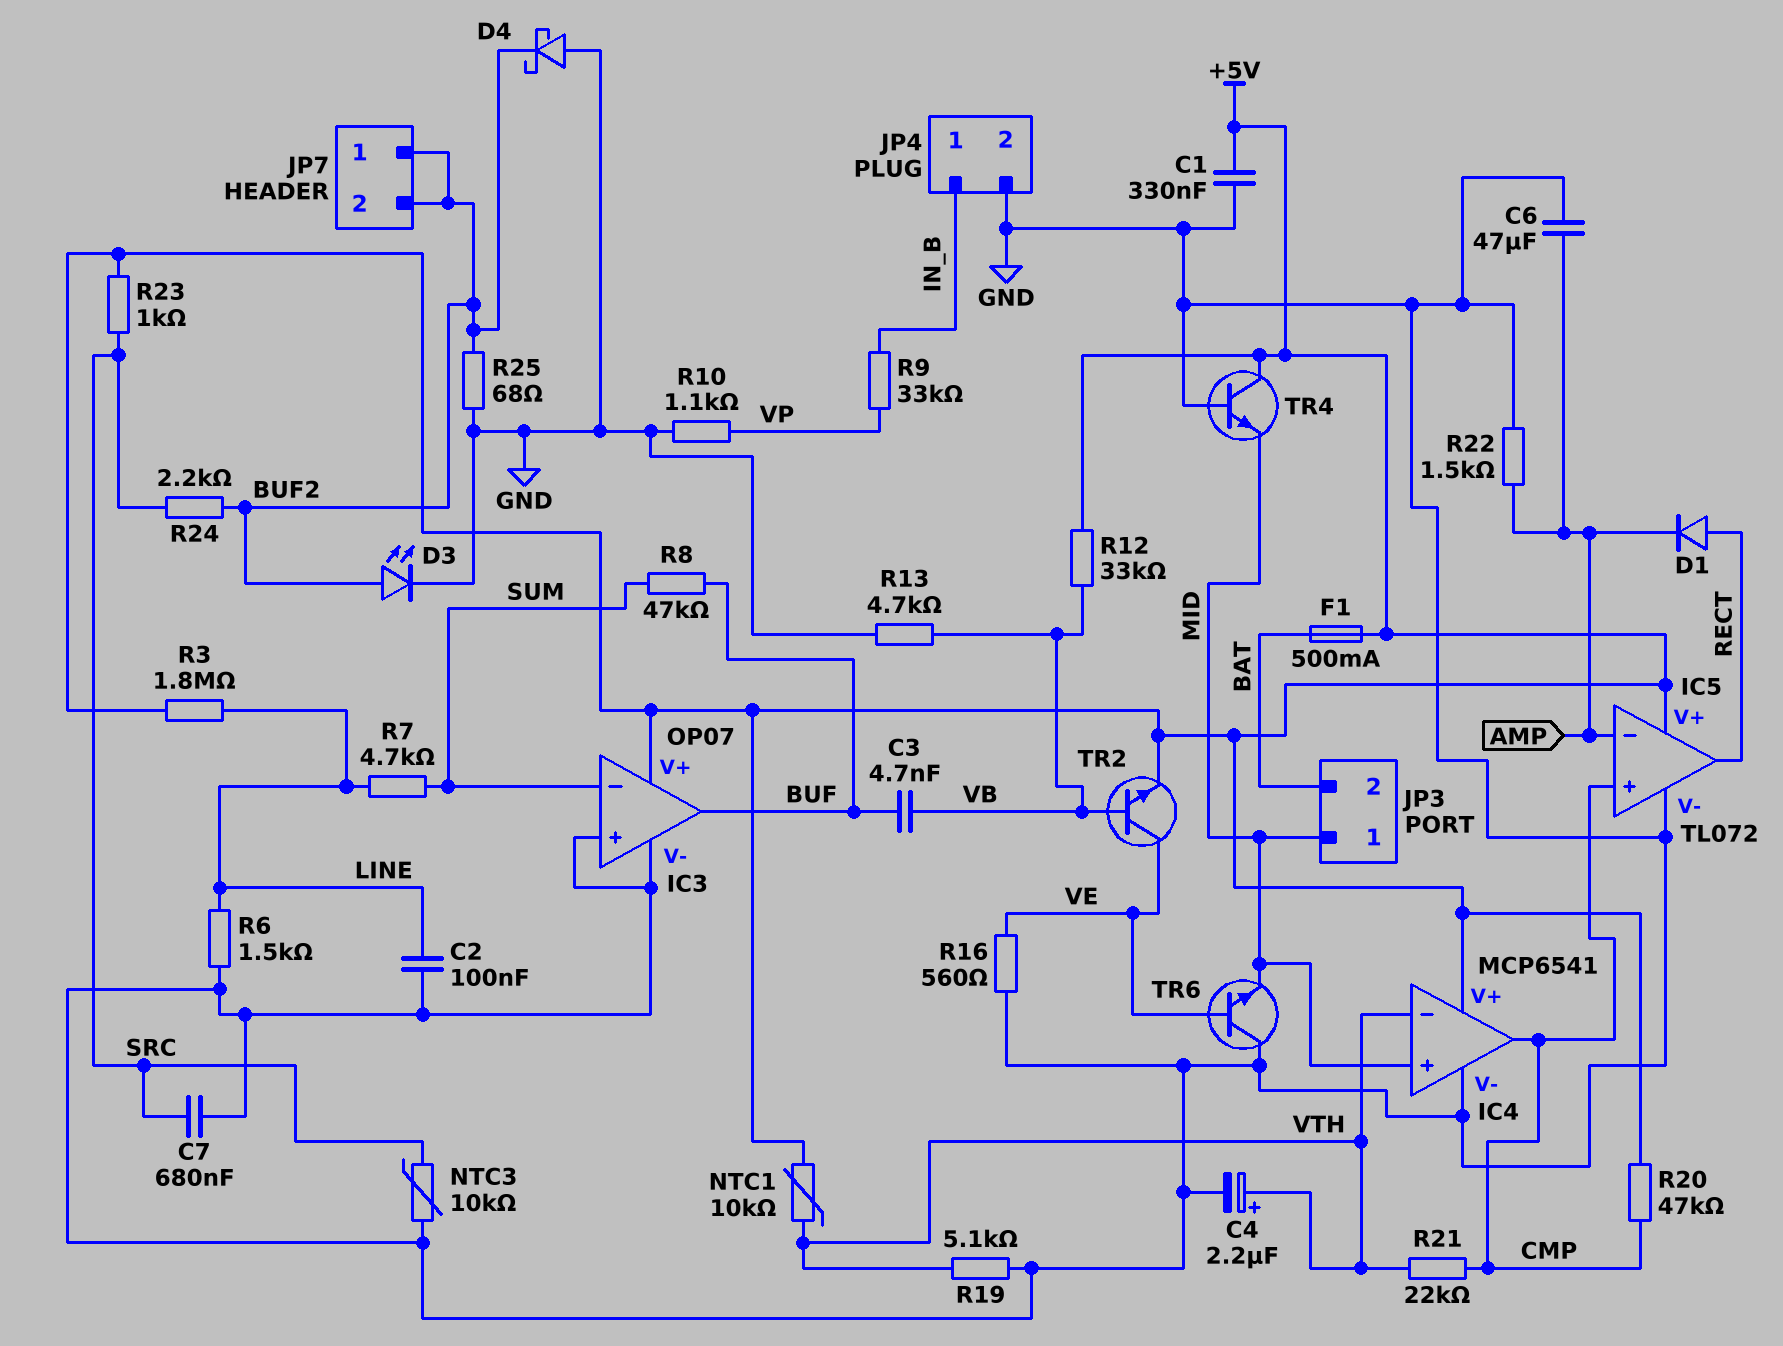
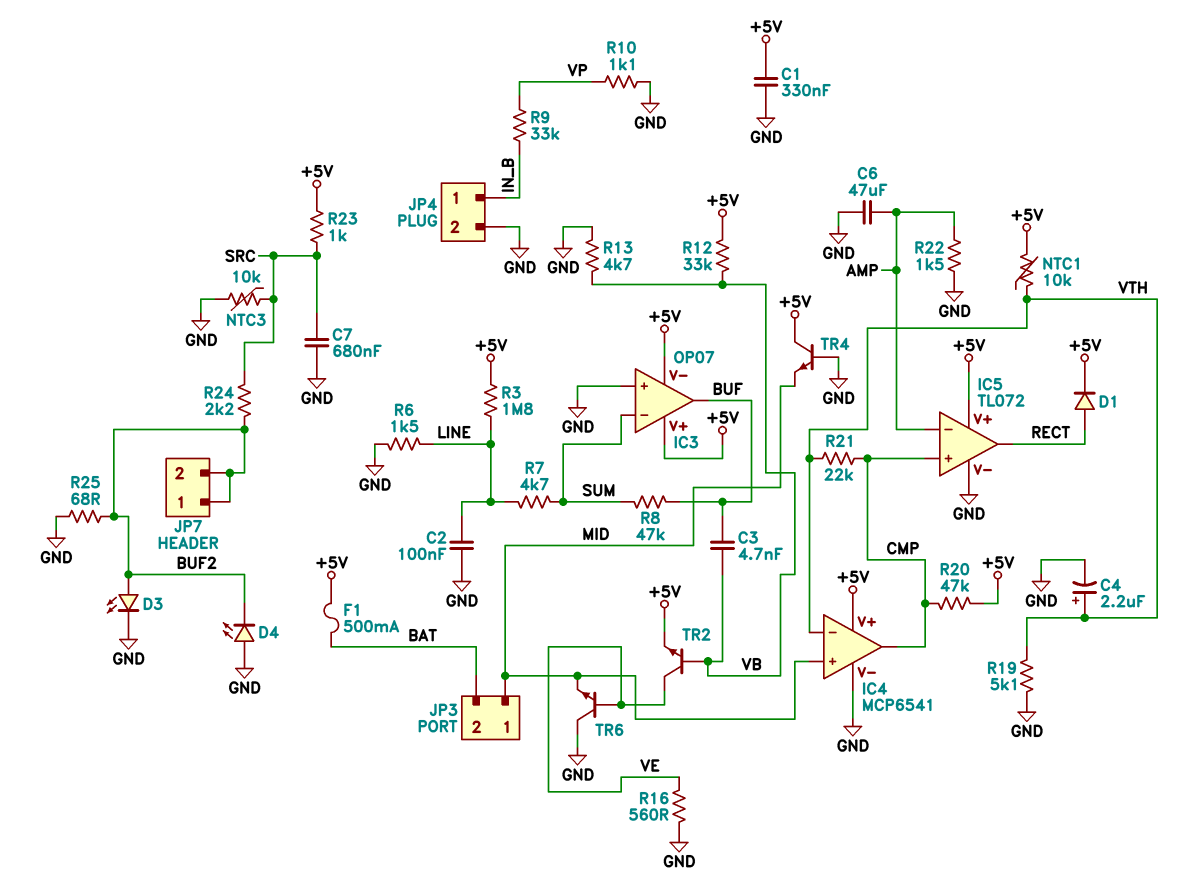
D1: diode (A RECT, K AMP) -> diode (A RECT, K +5V)
D4: schottky (A GND, K BUF2) -> LED (A GND, K BUF2)
IC3 pin V-: GND -> +5V

